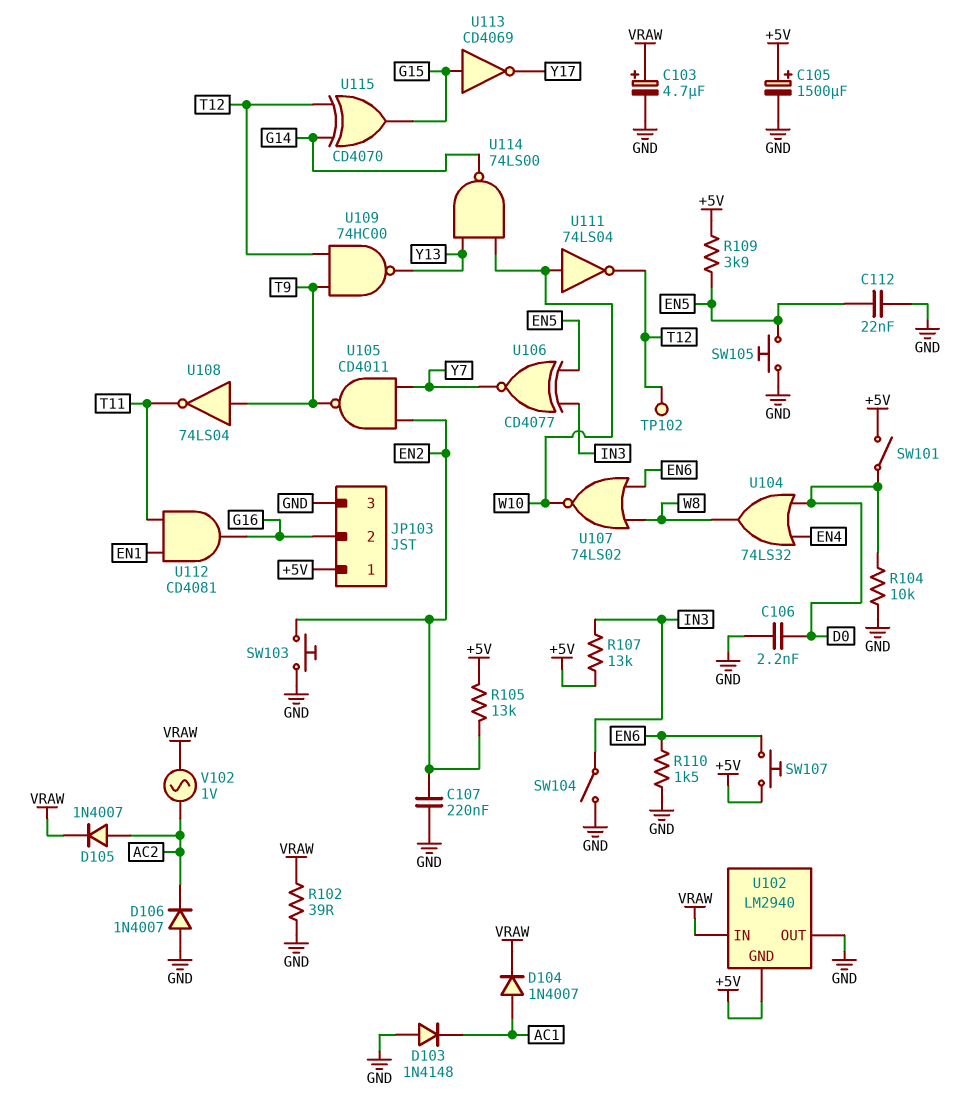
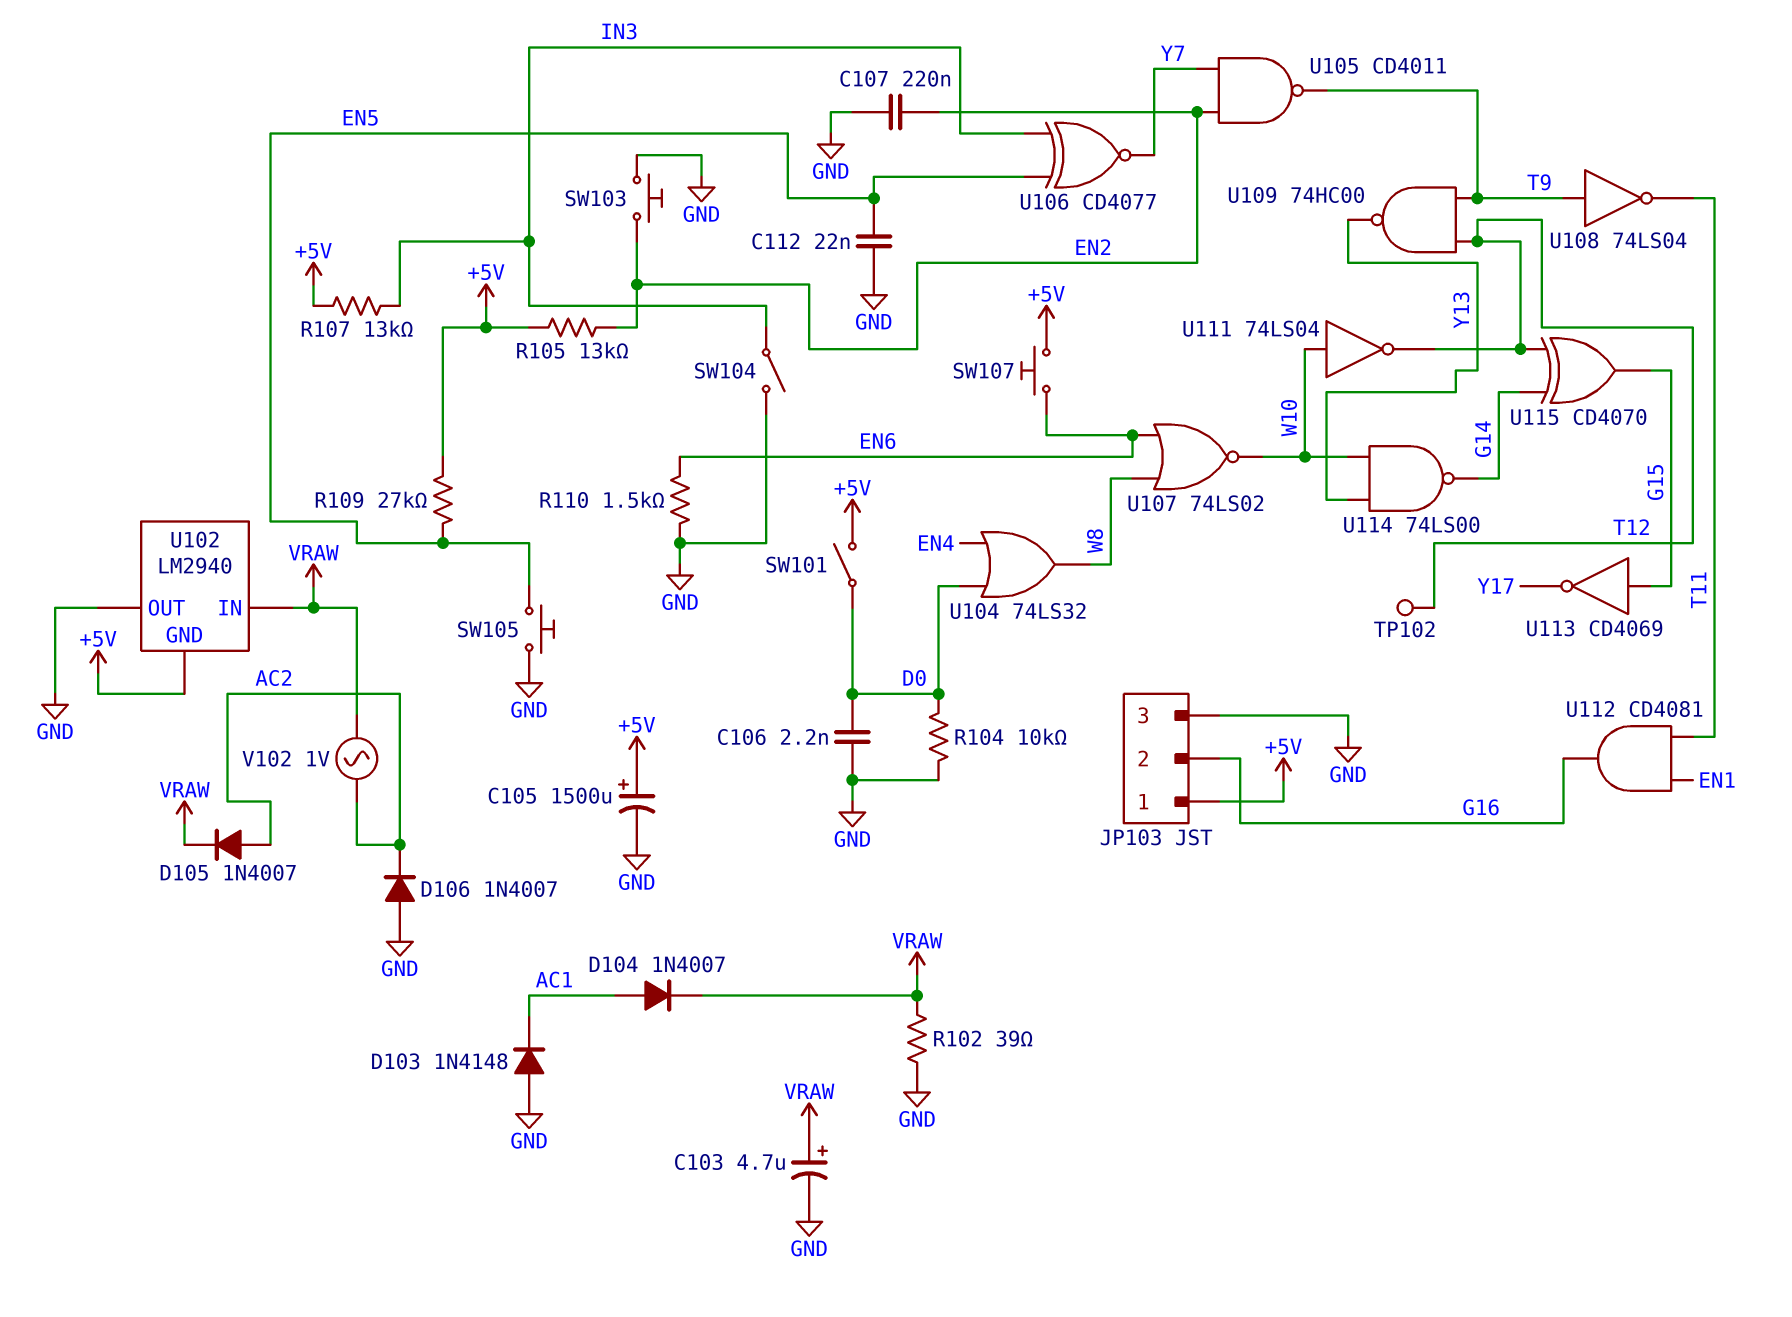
R109: 3.9k (+5V, EN5) -> 27k (+5V, EN5)

